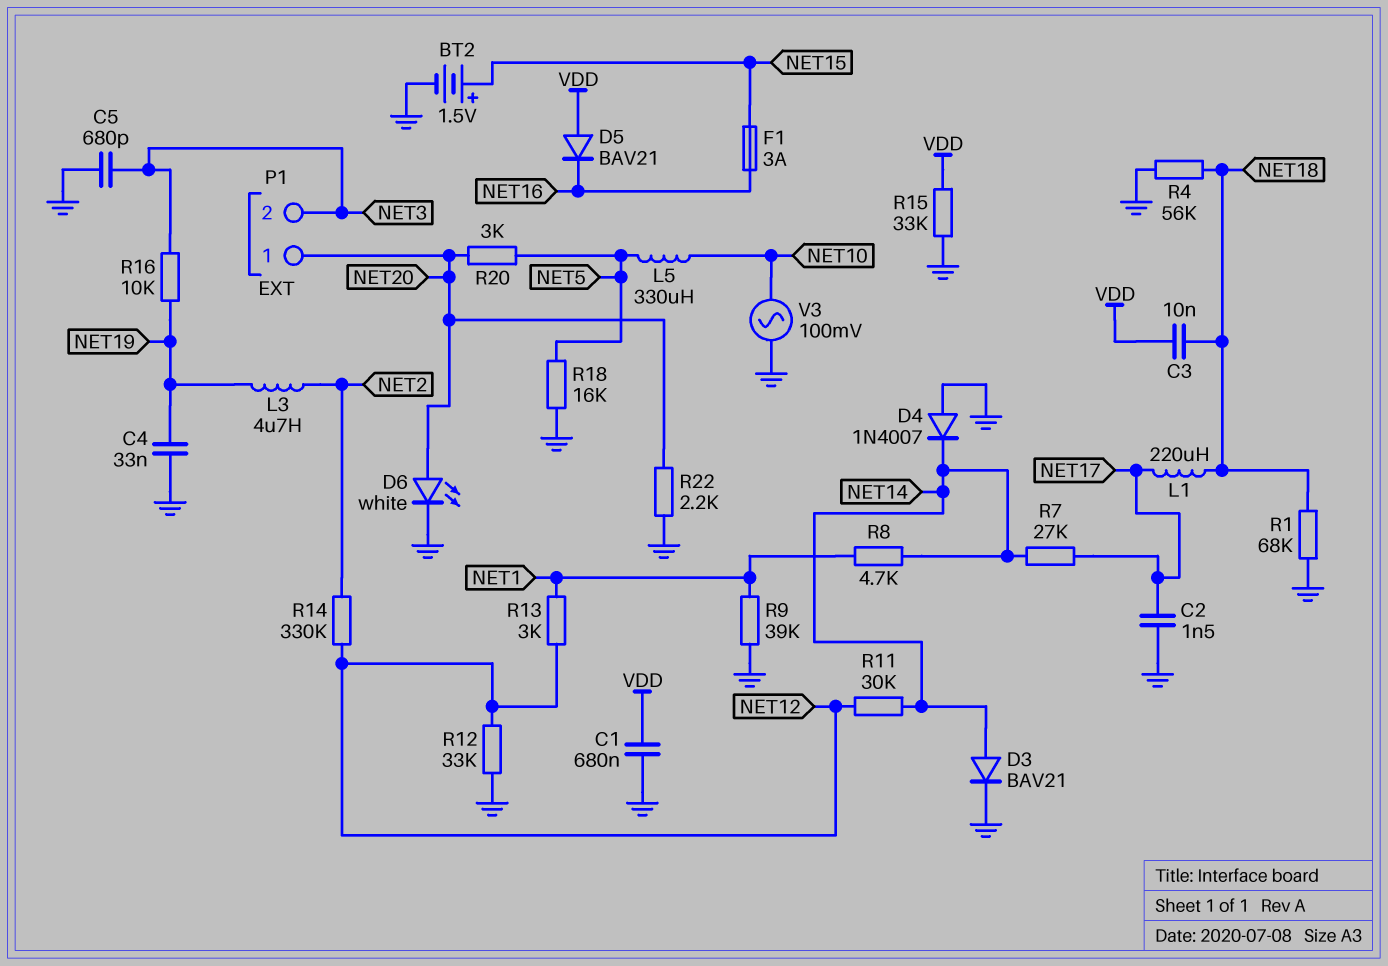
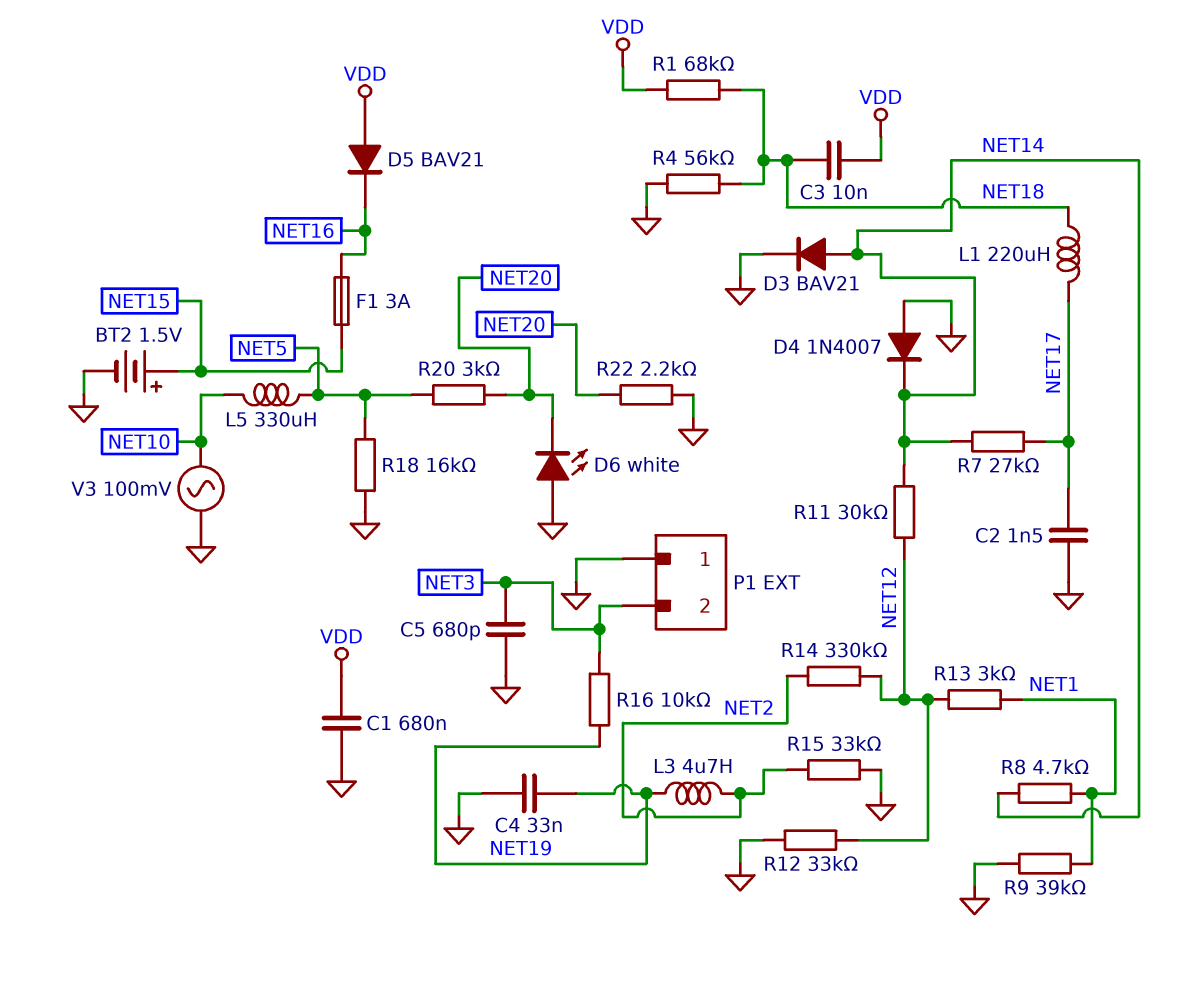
D6: LED white (A NET20, K GND) -> LED white (A GND, K NET20)
P1 pin 1: NET20 -> GND
R1: 68k (GND, NET18) -> 68k (NET18, VDD)
R15: 33k (GND, VDD) -> 33k (GND, NET2)

